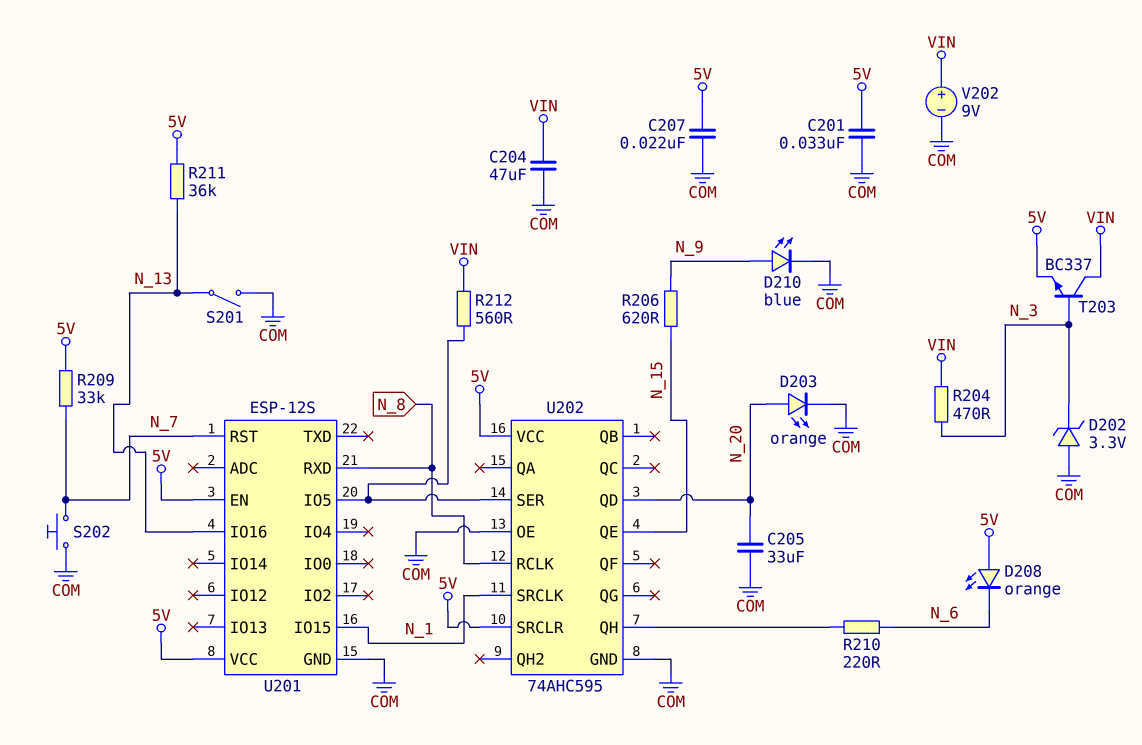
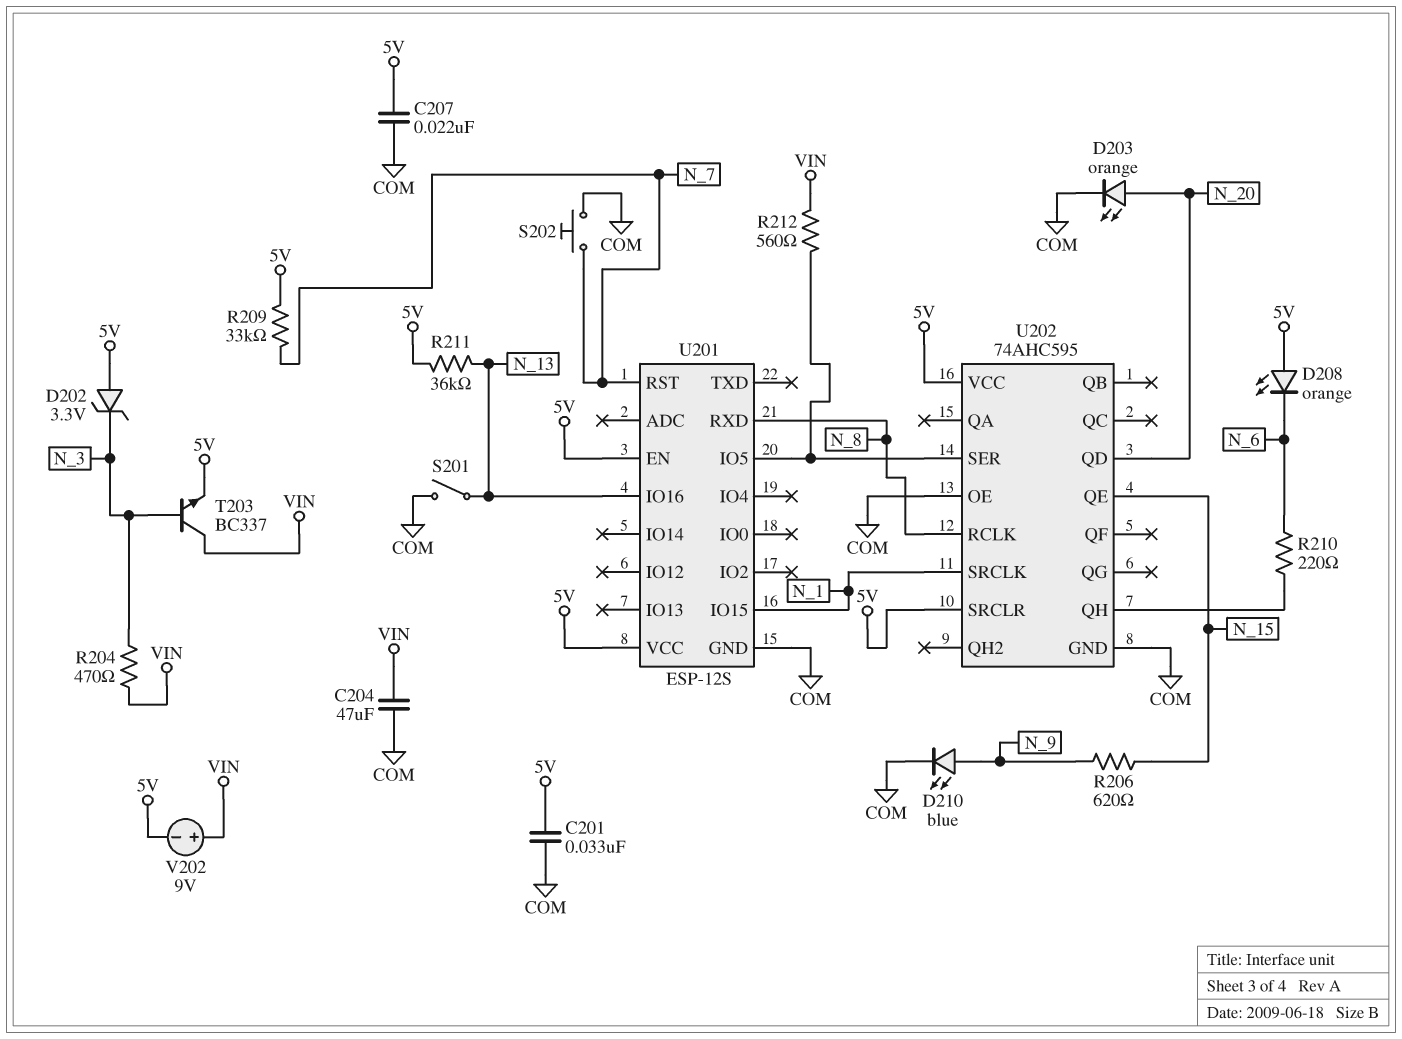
C205: 33uF (COM, N_20) -> none
D202: zener 3.3V (A COM, K N_3) -> zener 3.3V (A 5V, K N_3)
V202: 9V (plus VIN, minus COM) -> 9V (plus VIN, minus 5V)

